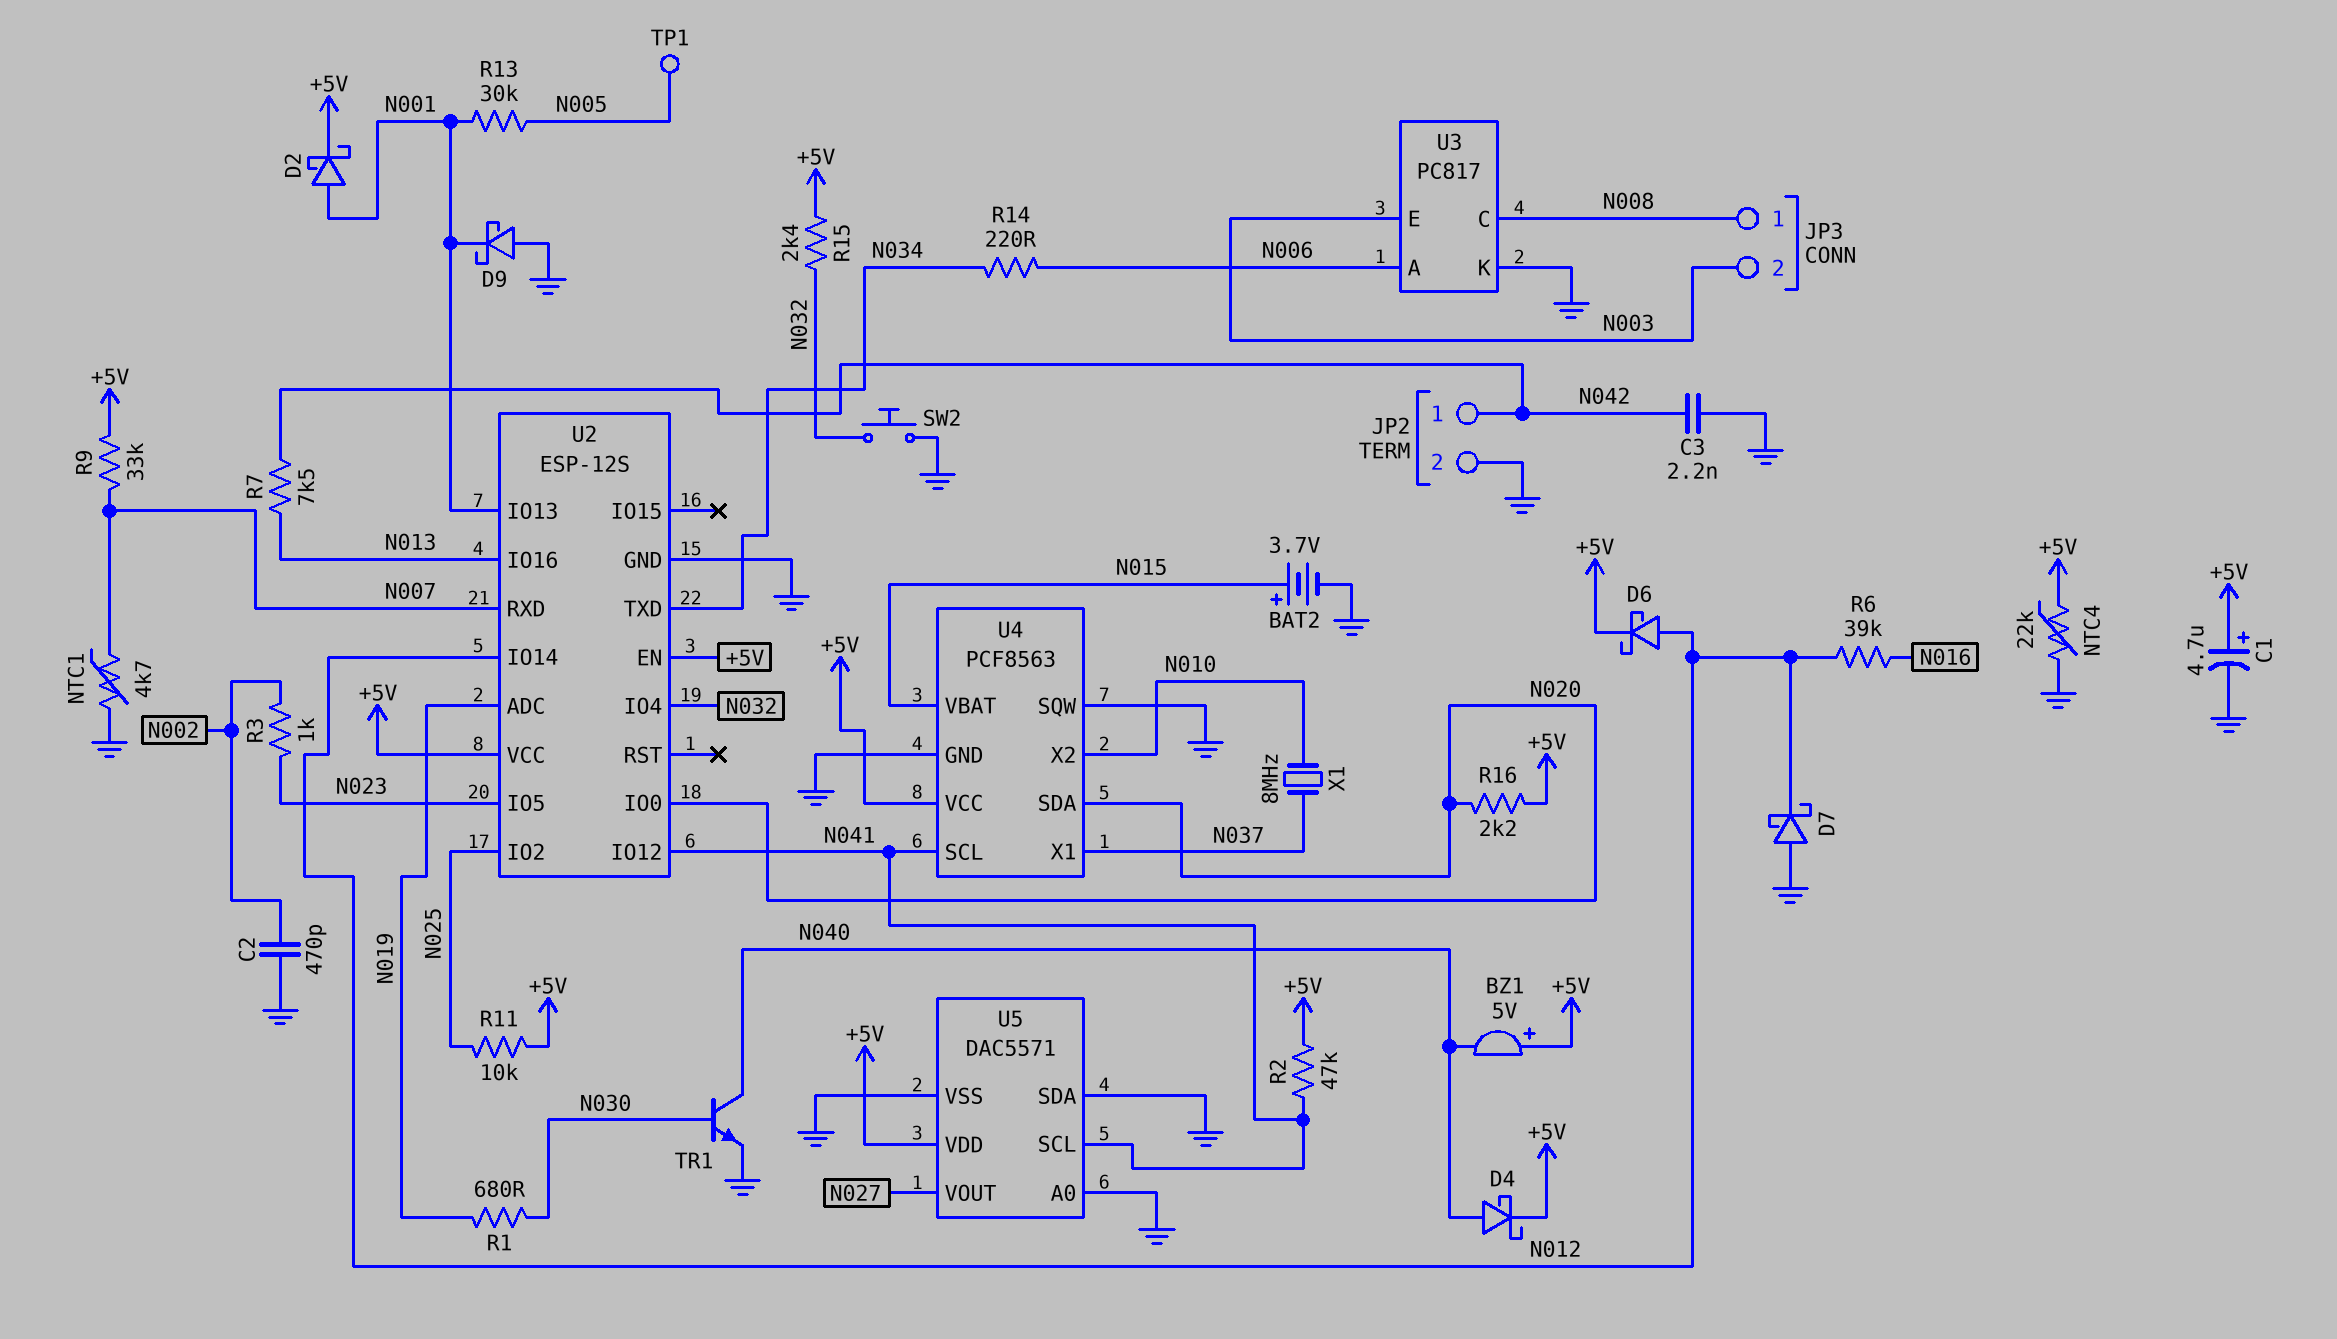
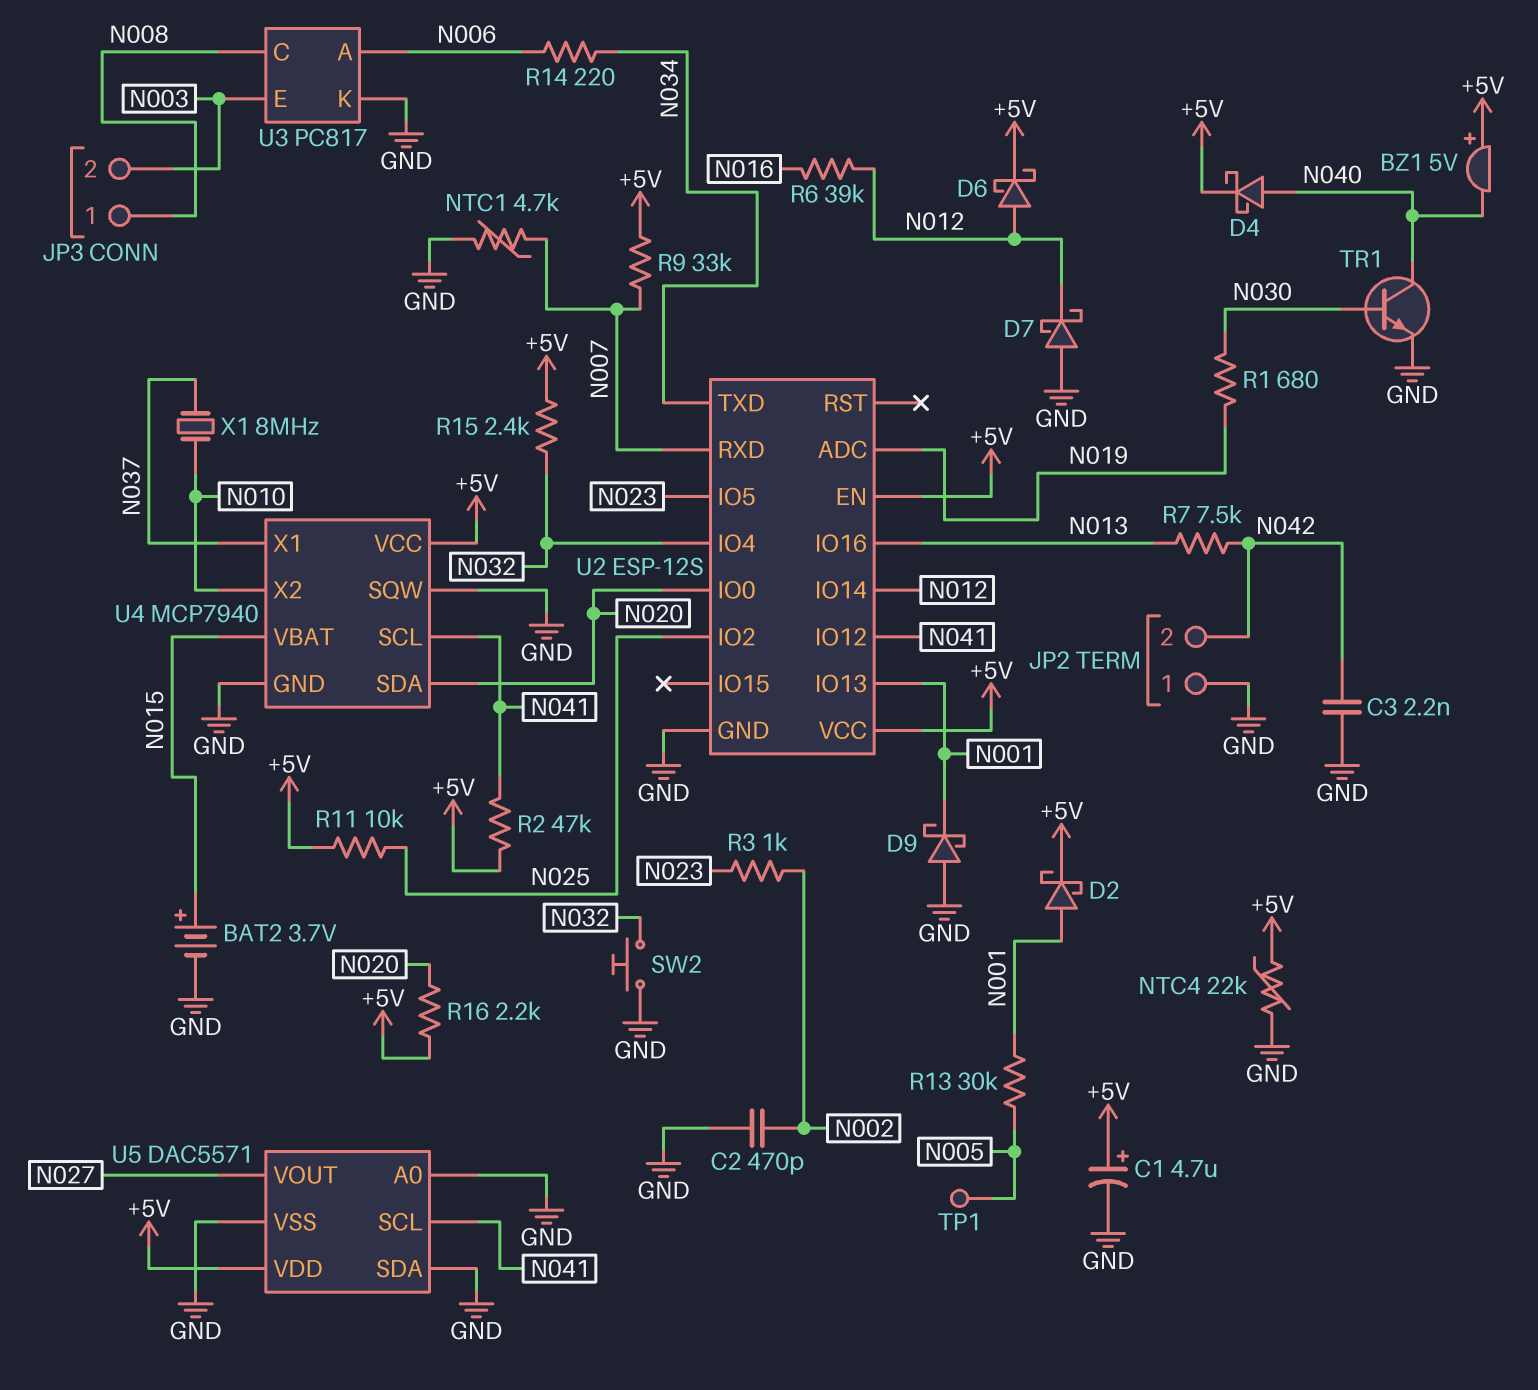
JP2 pin 1: N042 -> GND
JP2 pin 2: GND -> N042
U4: PCF8563 -> MCP7940

